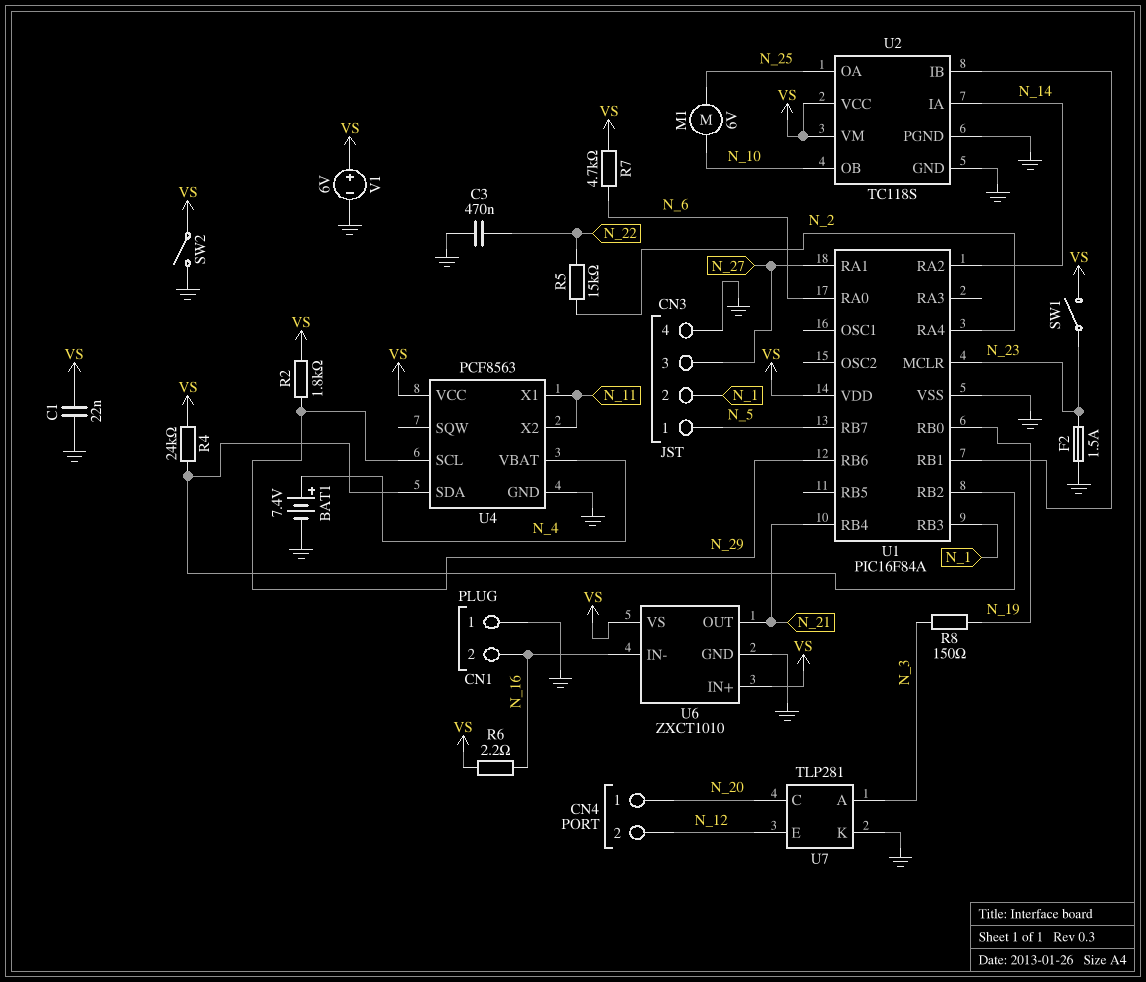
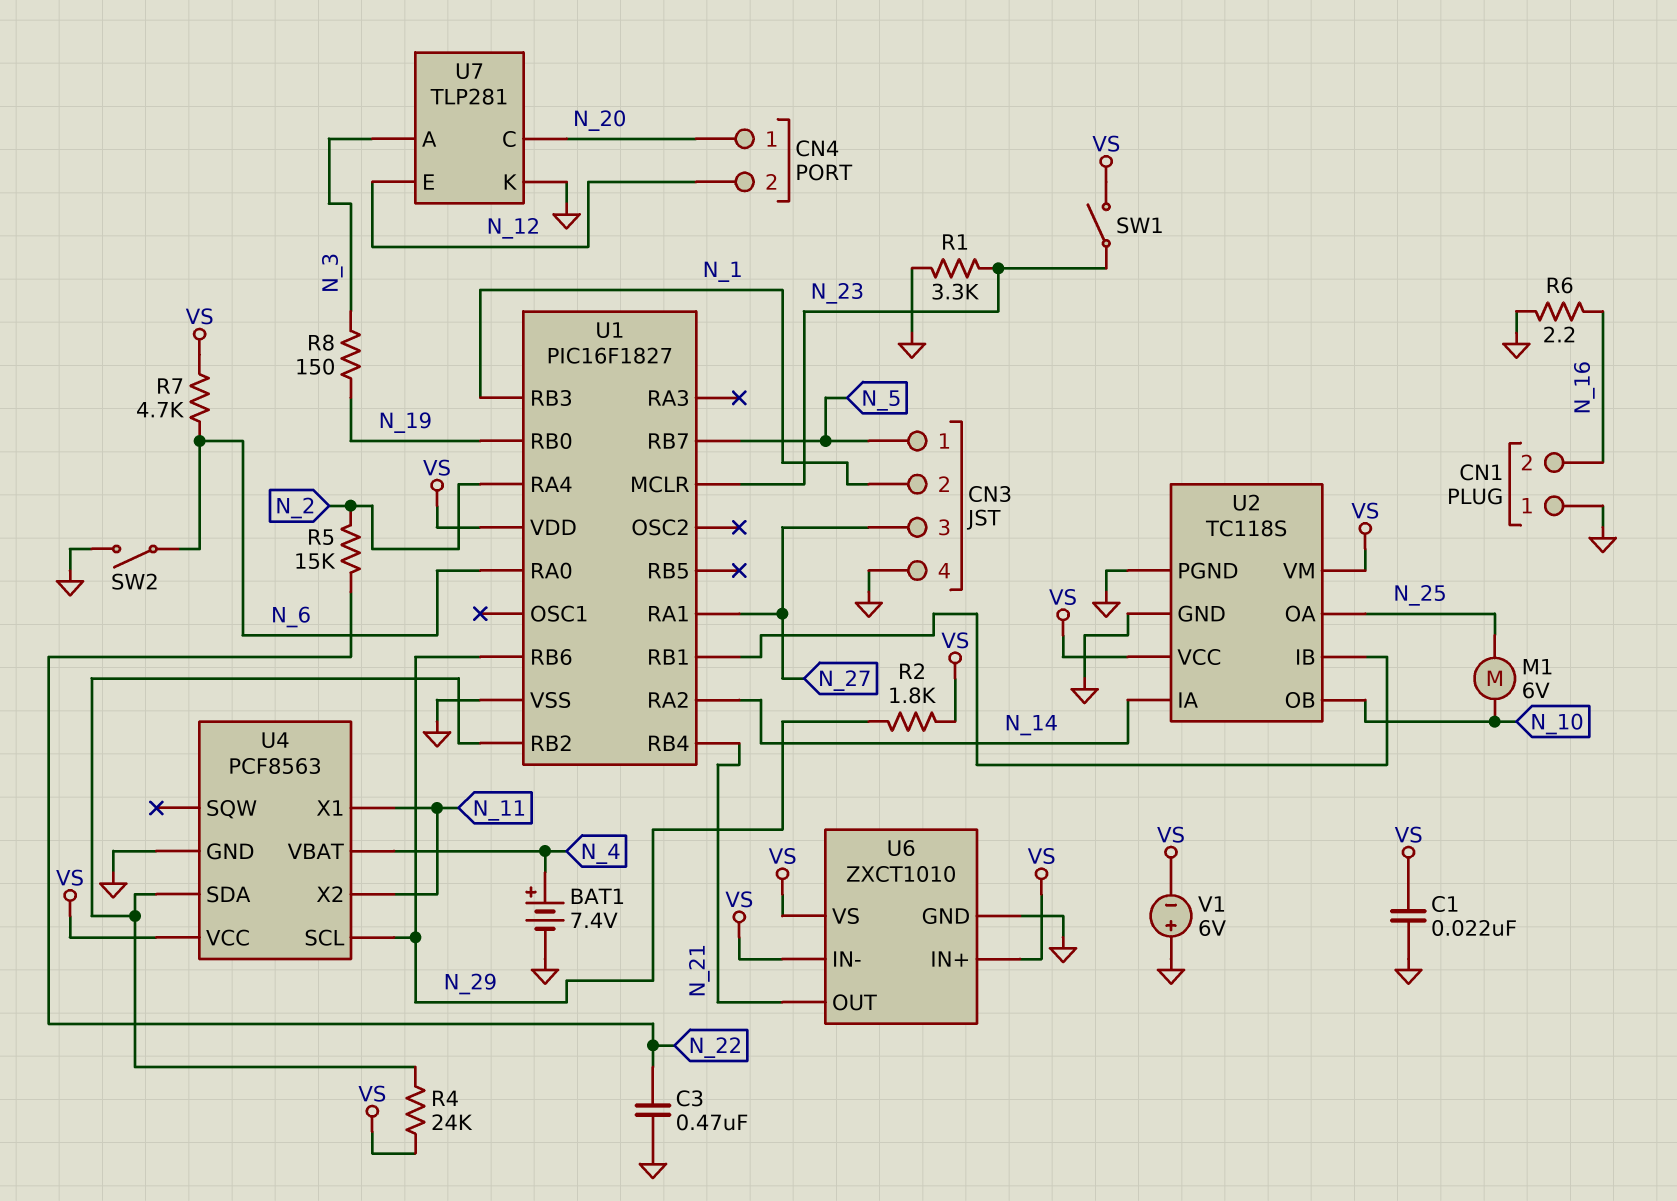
F2: 1.5A (GND, N_23) -> none
R1: none -> 3.3k (GND, N_23)
R6: 2.2 (N_16, VS) -> 2.2 (GND, N_16)
SW2: switch (GND, VS) -> switch (GND, N_6)
U1: PIC16F84A -> PIC16F1827
U6 pin IN-: N_16 -> VS
V1: 6V (plus VS, minus GND) -> 6V (plus GND, minus VS)

